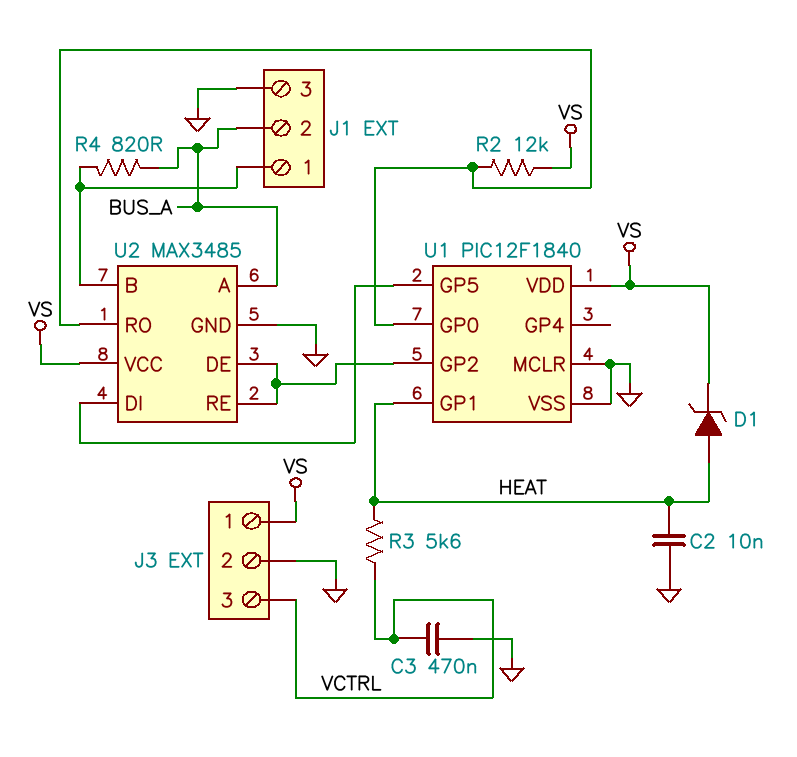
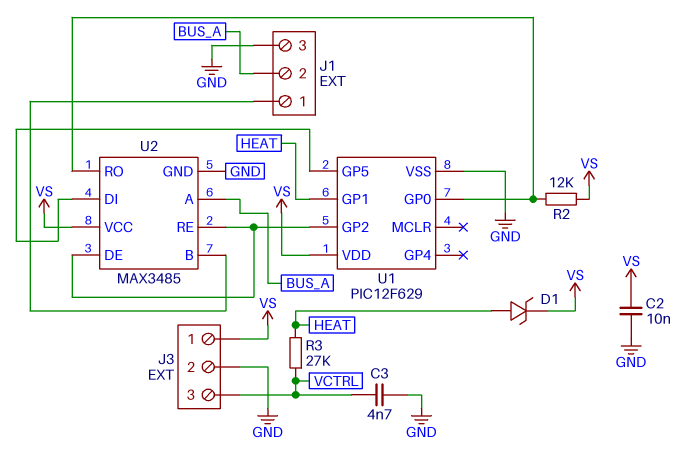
C2: 10nF (GND, HEAT) -> 10nF (GND, VS)
C3: 470nF (GND, VCTRL) -> 4.7nF (GND, VCTRL)
R3: 5.6k (HEAT, VCTRL) -> 27k (HEAT, VCTRL)
R4: 820 (BUS_A, J1/1) -> none
U1: PIC12F1840 -> PIC12F629
U1 pin MCLR: GND -> none

